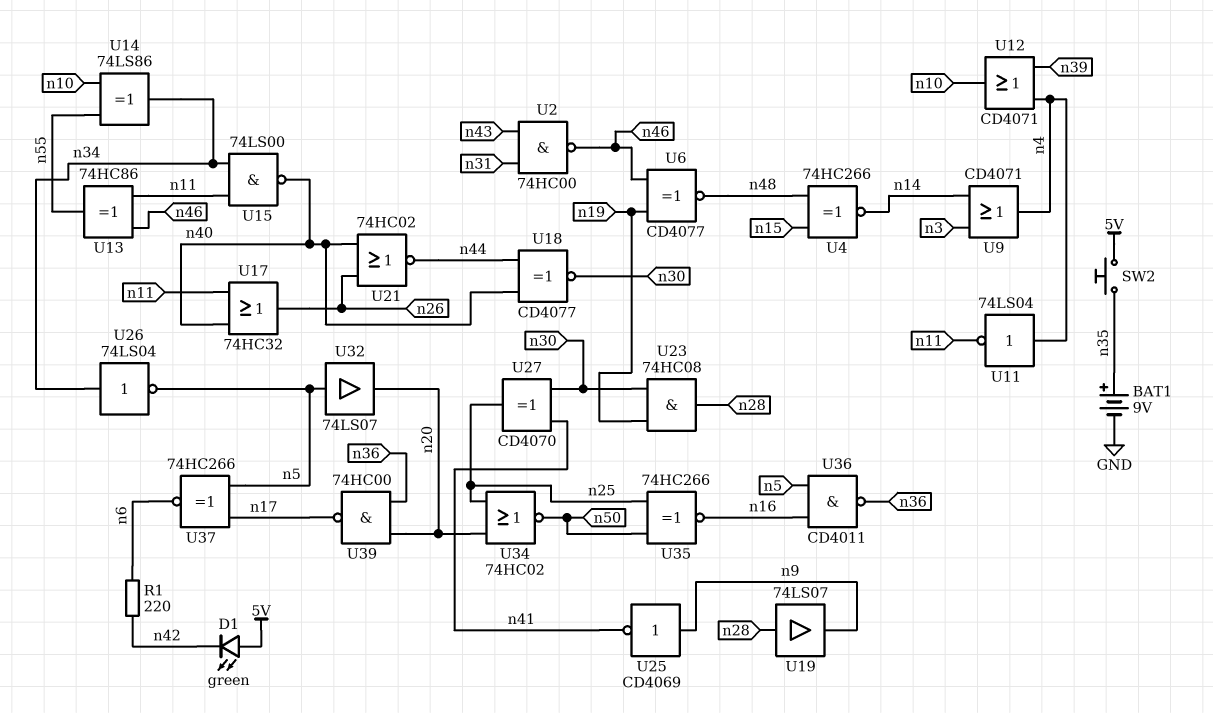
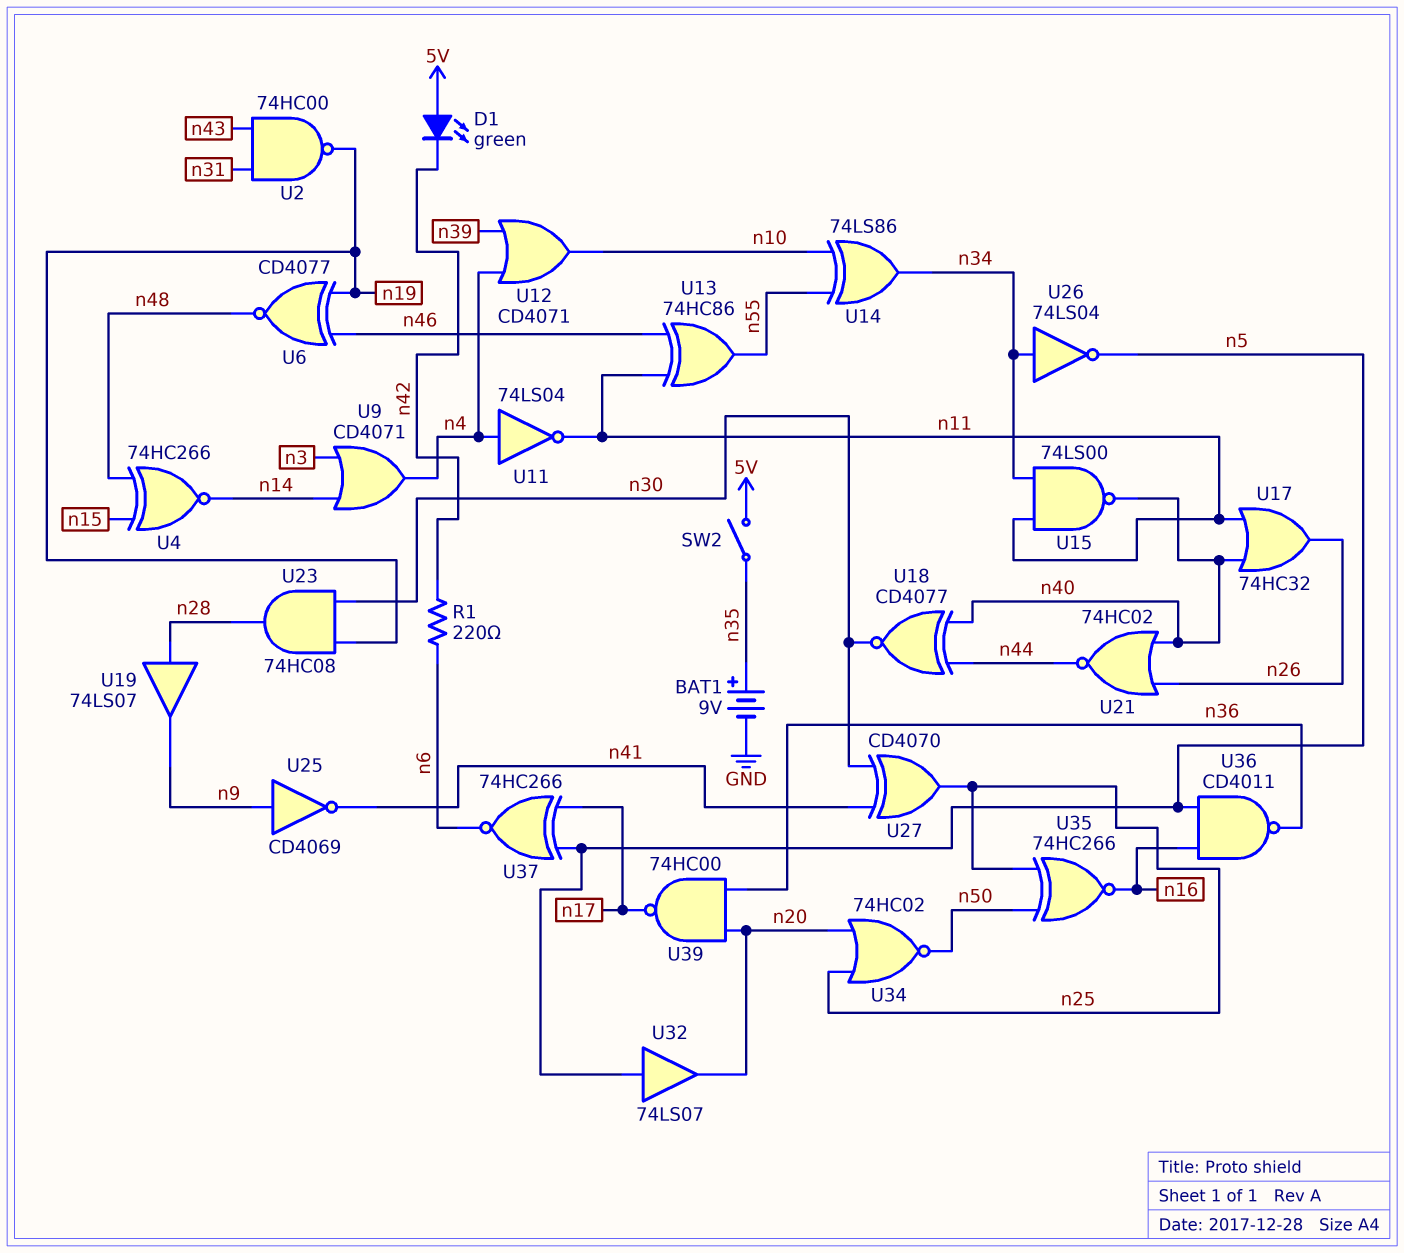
SW2: button (5V, n35) -> switch (5V, n35)
U2: NAND 74HC00 (in n31, in n43, out n46) -> NAND 74HC00 (in n31, in n43, out n19)

